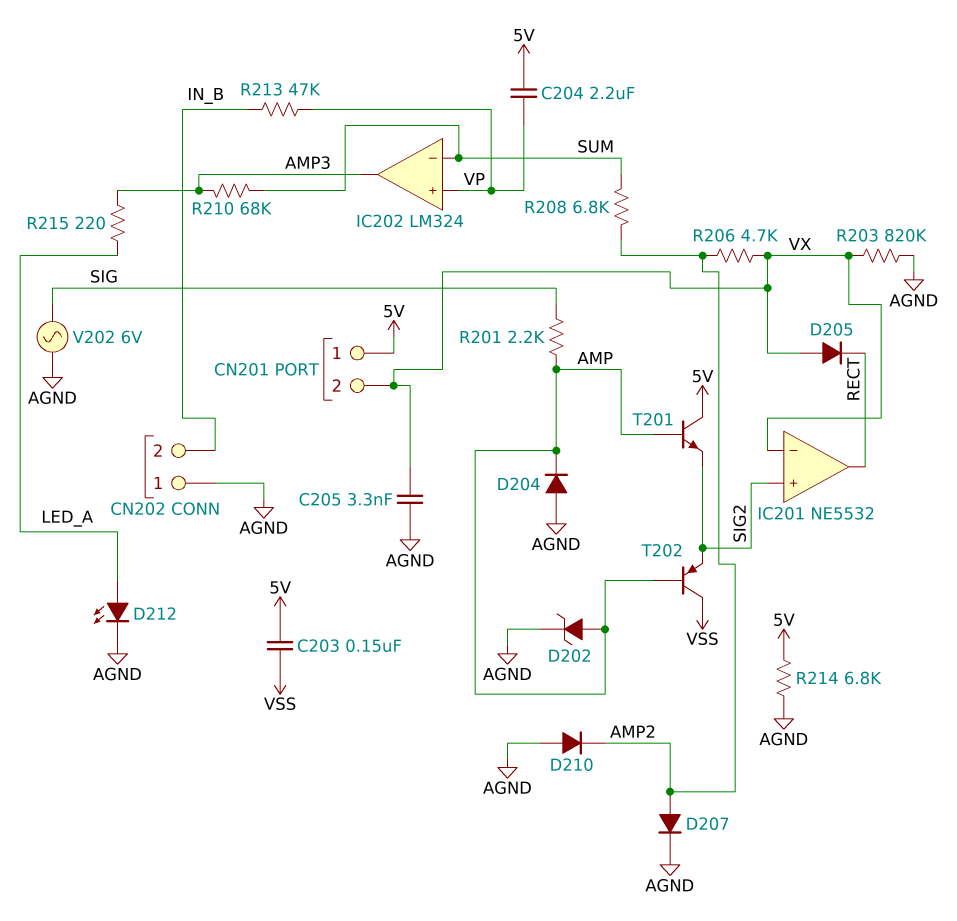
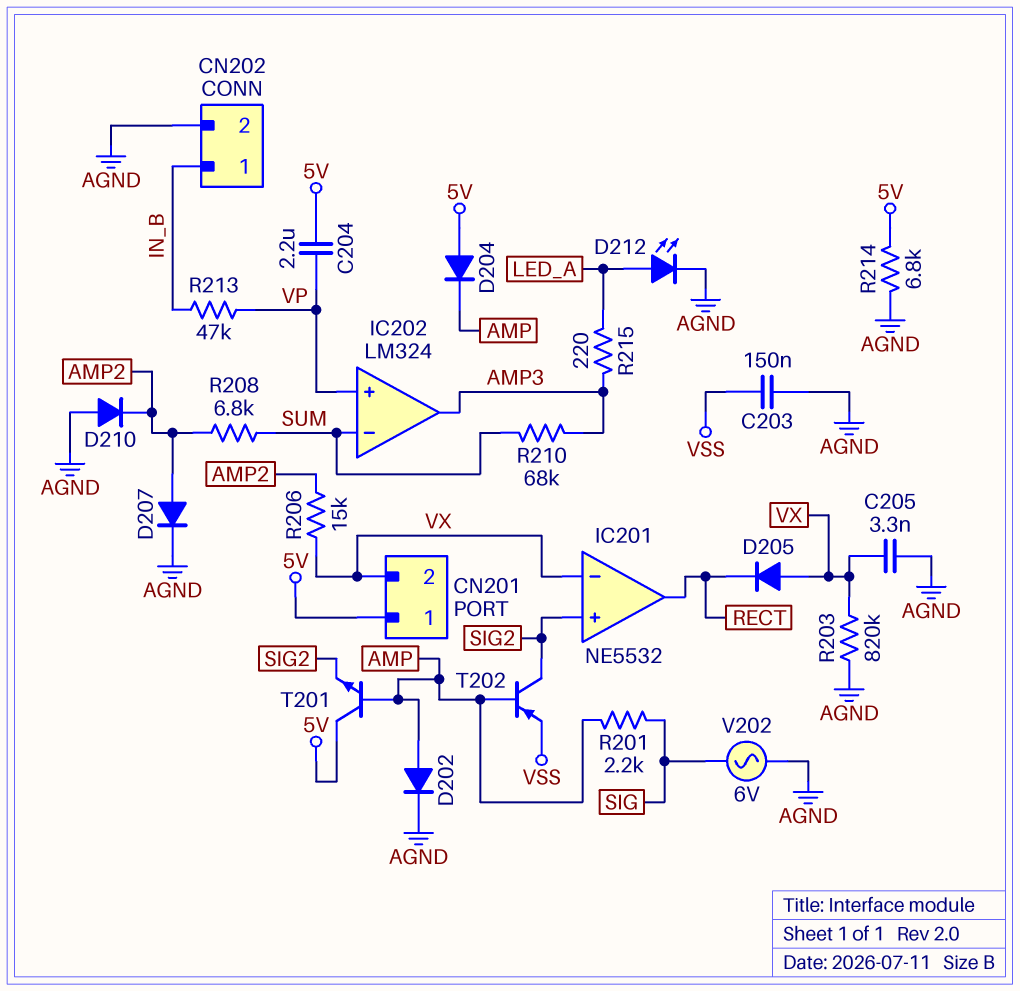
C203: 150nF (5V, VSS) -> 150nF (AGND, VSS)
CN202 pin 1: AGND -> IN_B
CN202 pin 2: IN_B -> AGND
D202: zener (A AMP, K AGND) -> diode (A AMP, K AGND)
D204: diode (A AGND, K AMP) -> diode (A 5V, K AMP)
R206: 4.7k (AMP2, VX) -> 15k (AMP2, VX)
T202: PNP (B AMP, C VSS, E SIG2) -> PNP (B AMP, C SIG2, E VSS)

